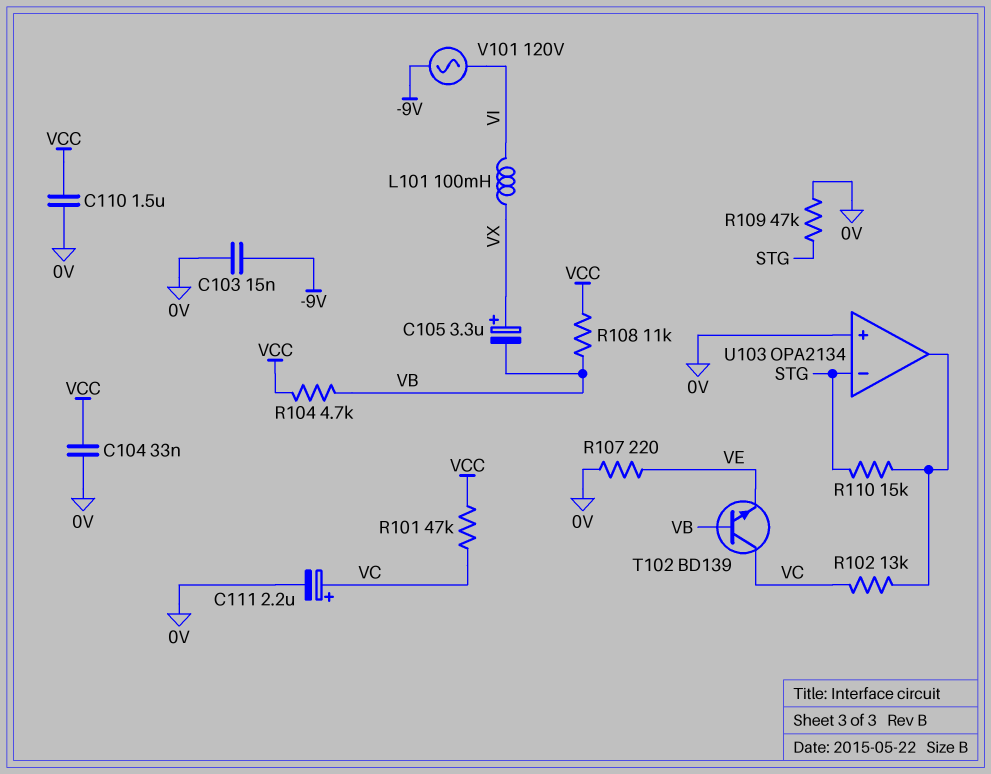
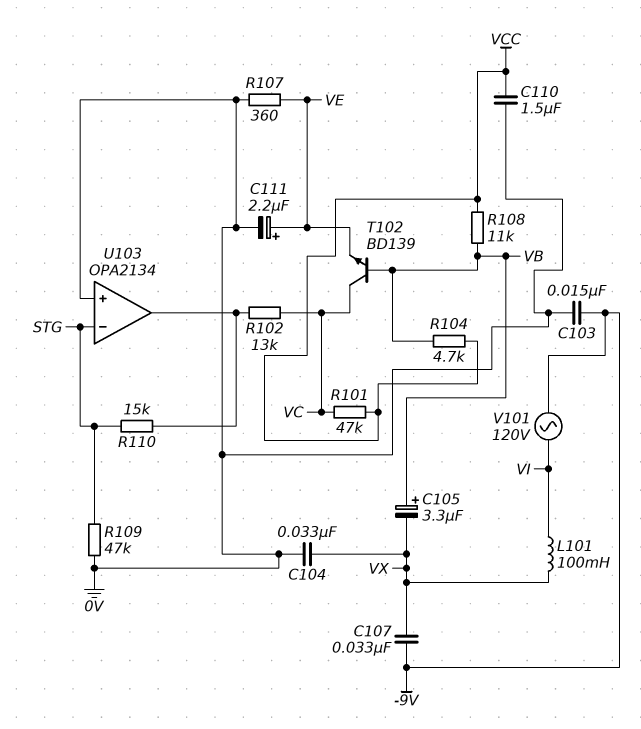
C104: 33nF (0V, VCC) -> 33nF (0V, VX)
C105: 3.3uF (plus VX, minus VB) -> 3.3uF (plus VB, minus VX)
C107: none -> 33nF (-9V, VX)
C111: 2.2uF (plus VC, minus 0V) -> 2.2uF (plus VE, minus 0V)
R107: 220 (0V, VE) -> 360 (0V, VE)

